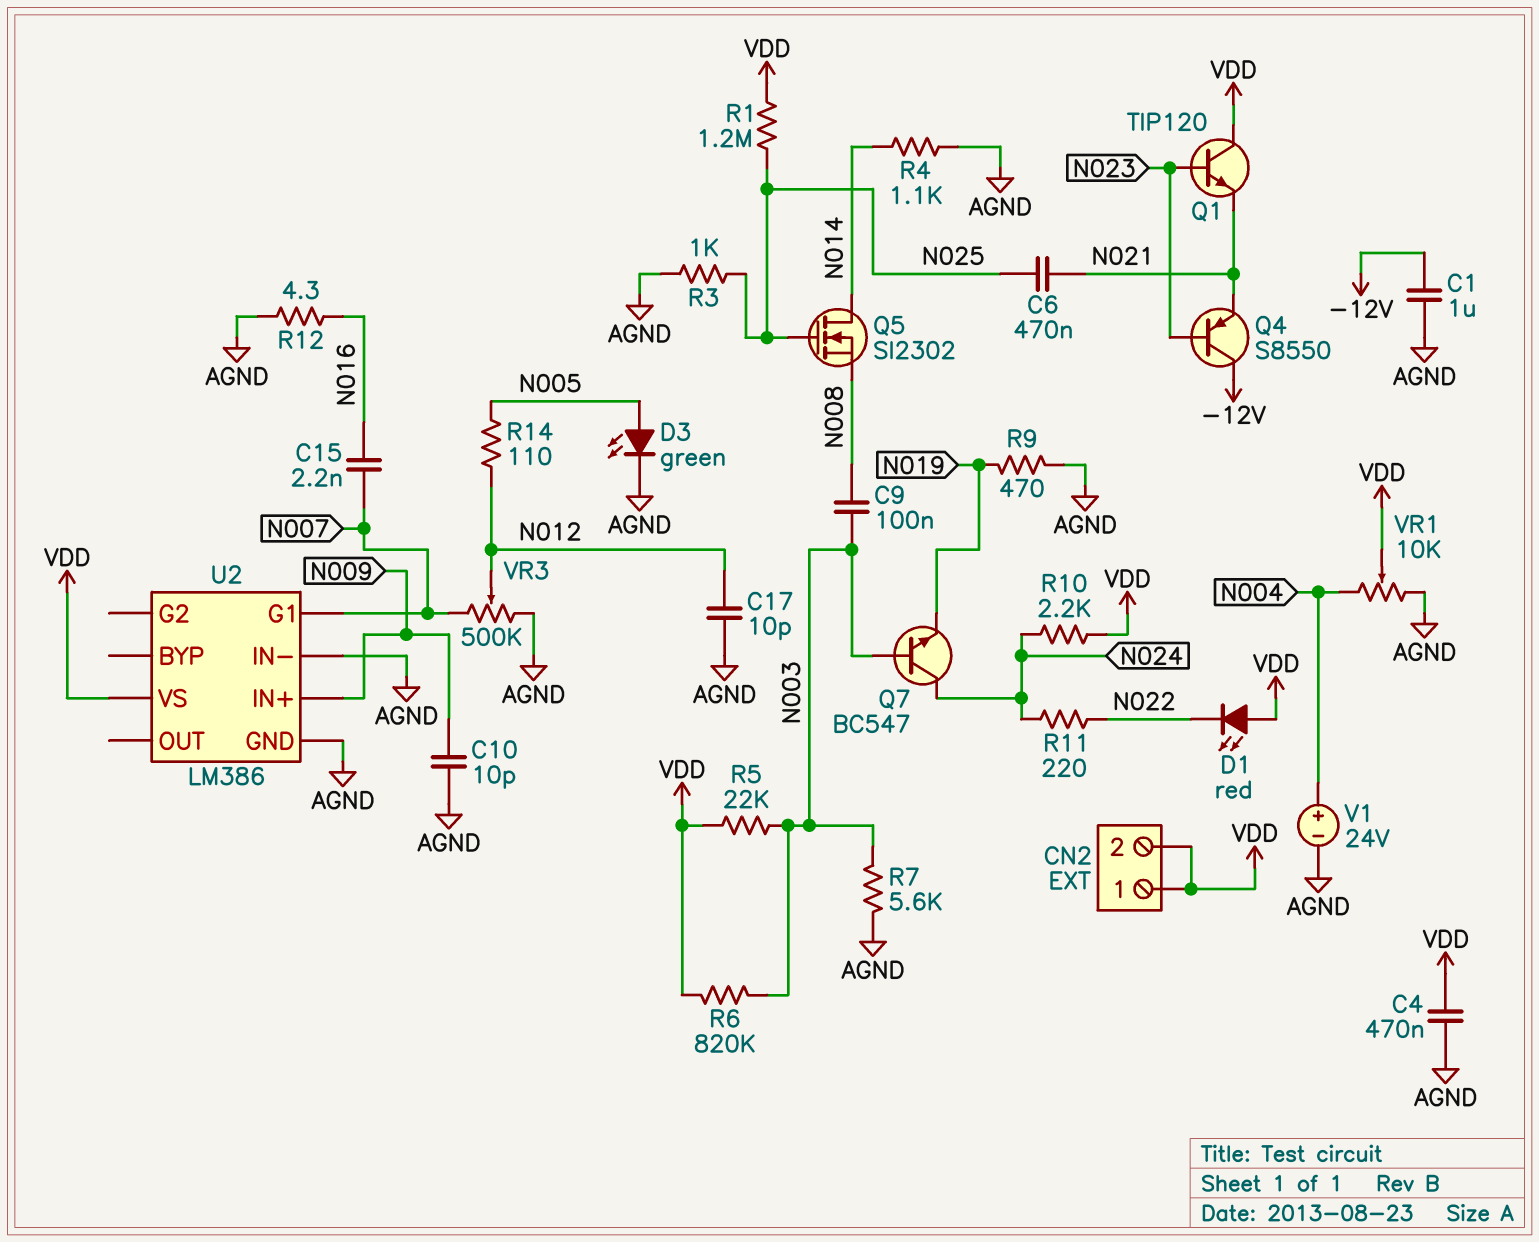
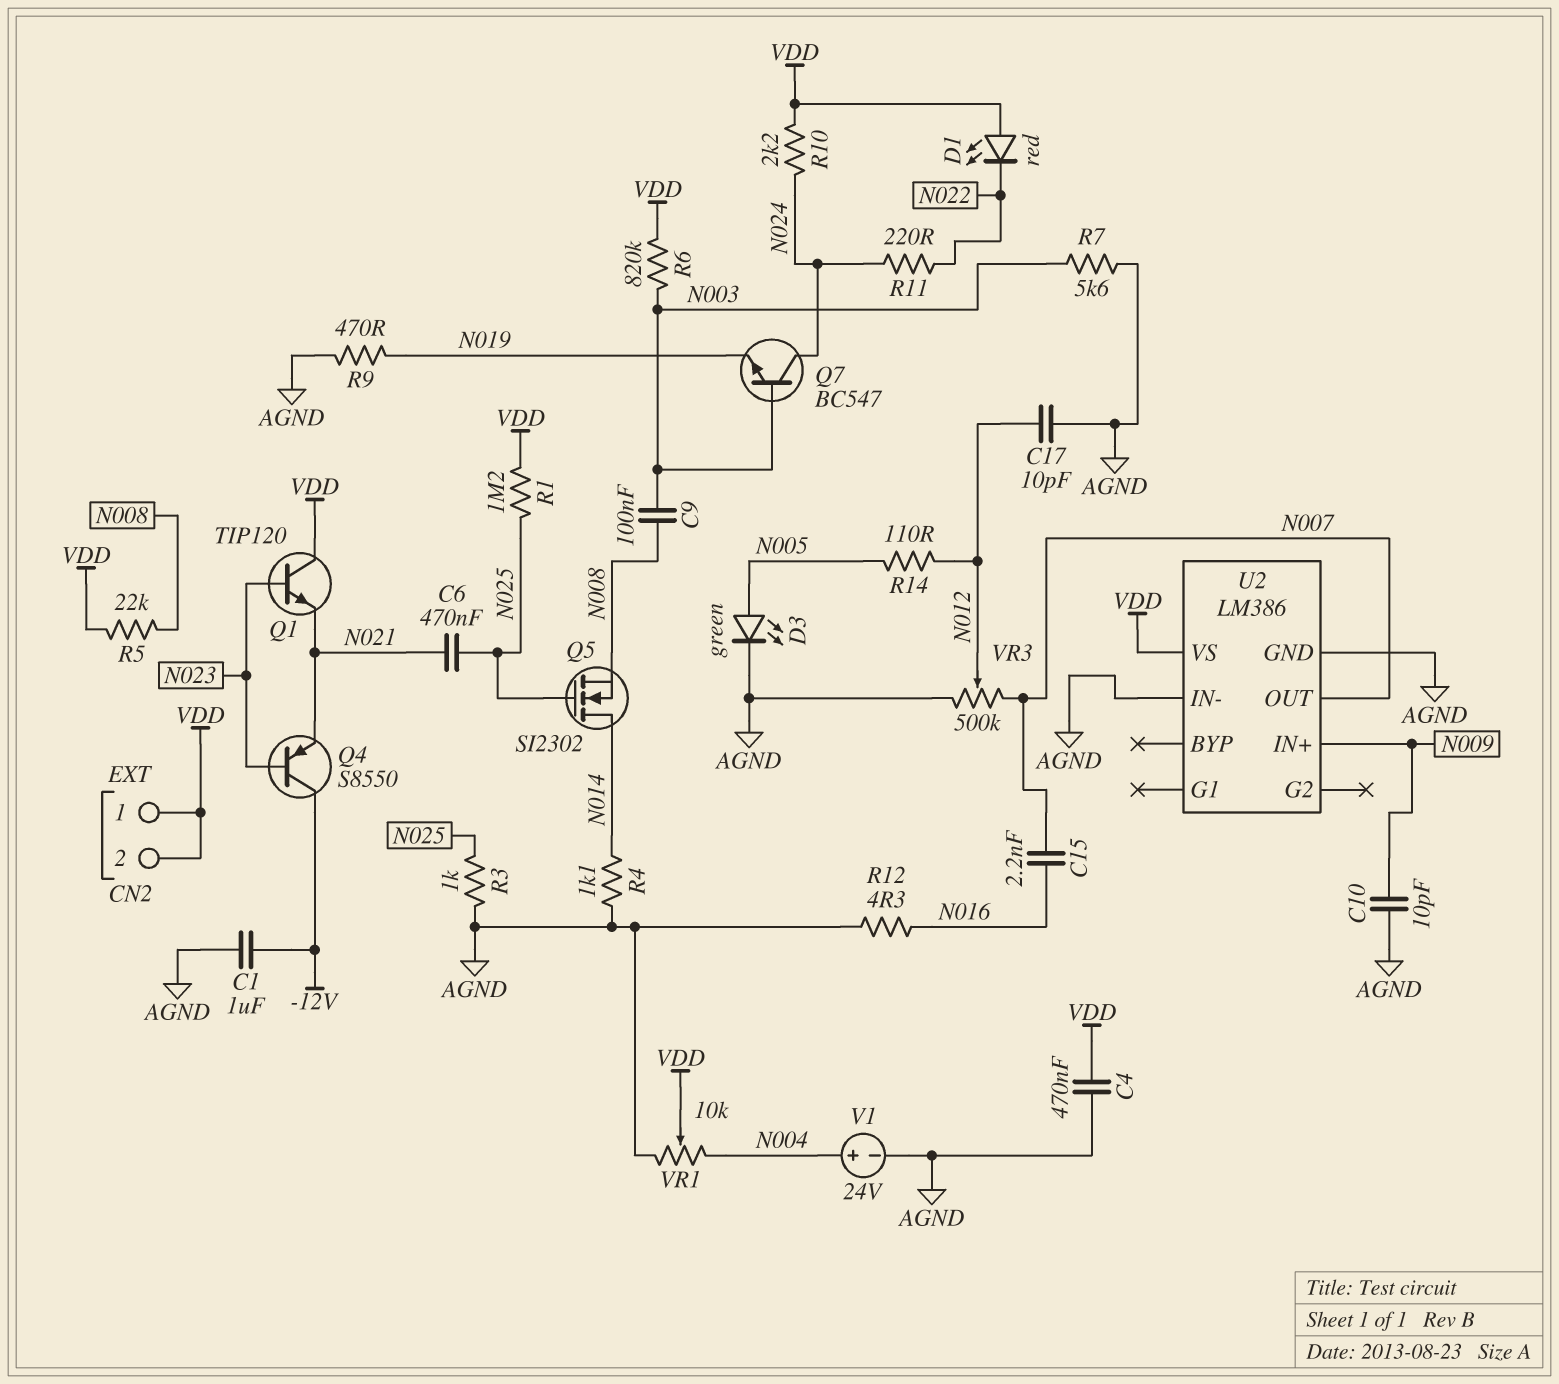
R5: 22k (N003, VDD) -> 22k (N008, VDD)
U2 pin G1: N007 -> none
U2 pin OUT: none -> N007

